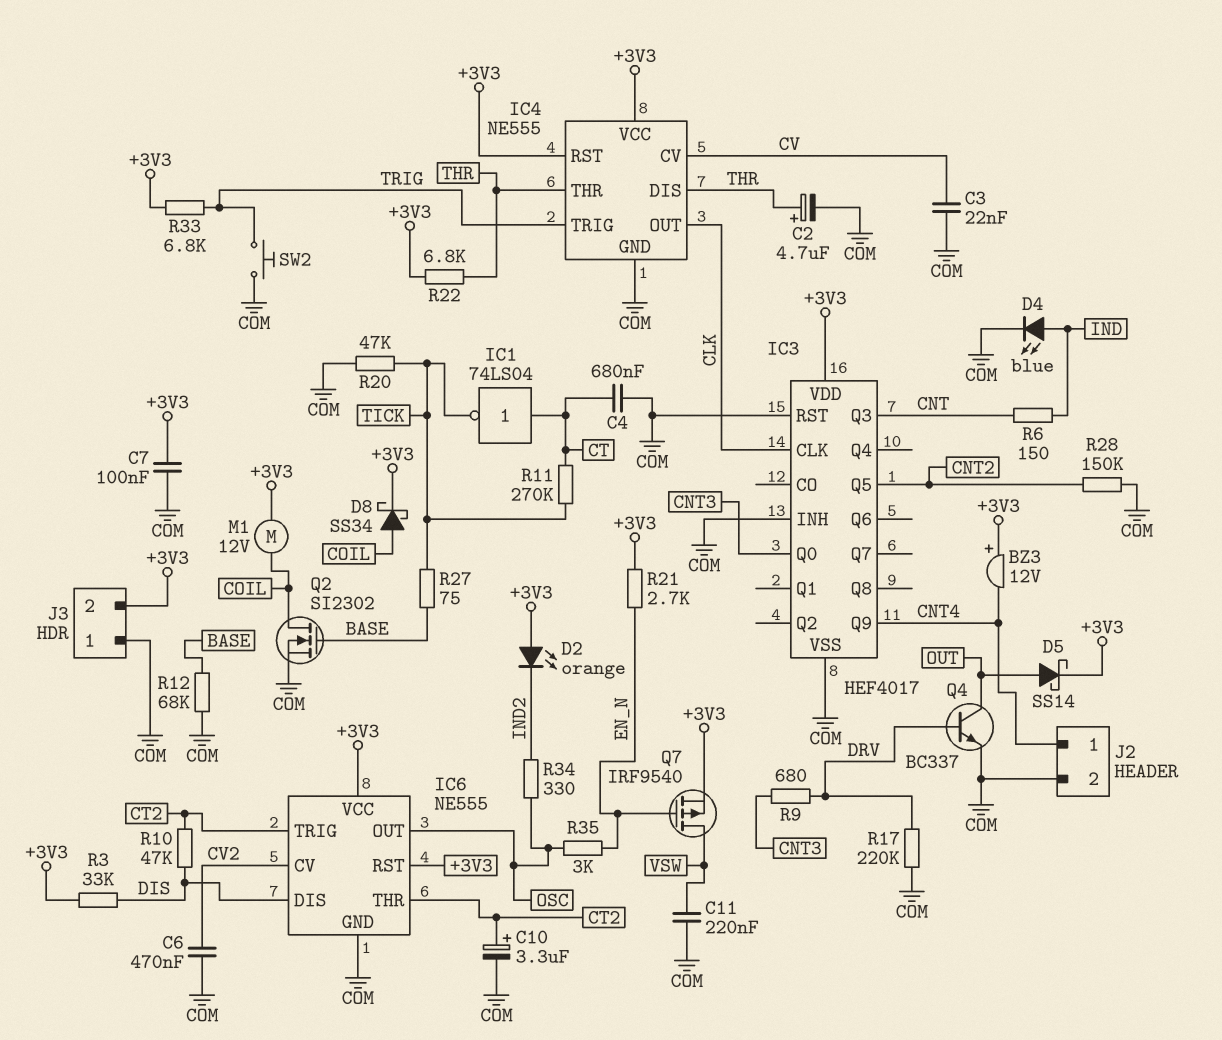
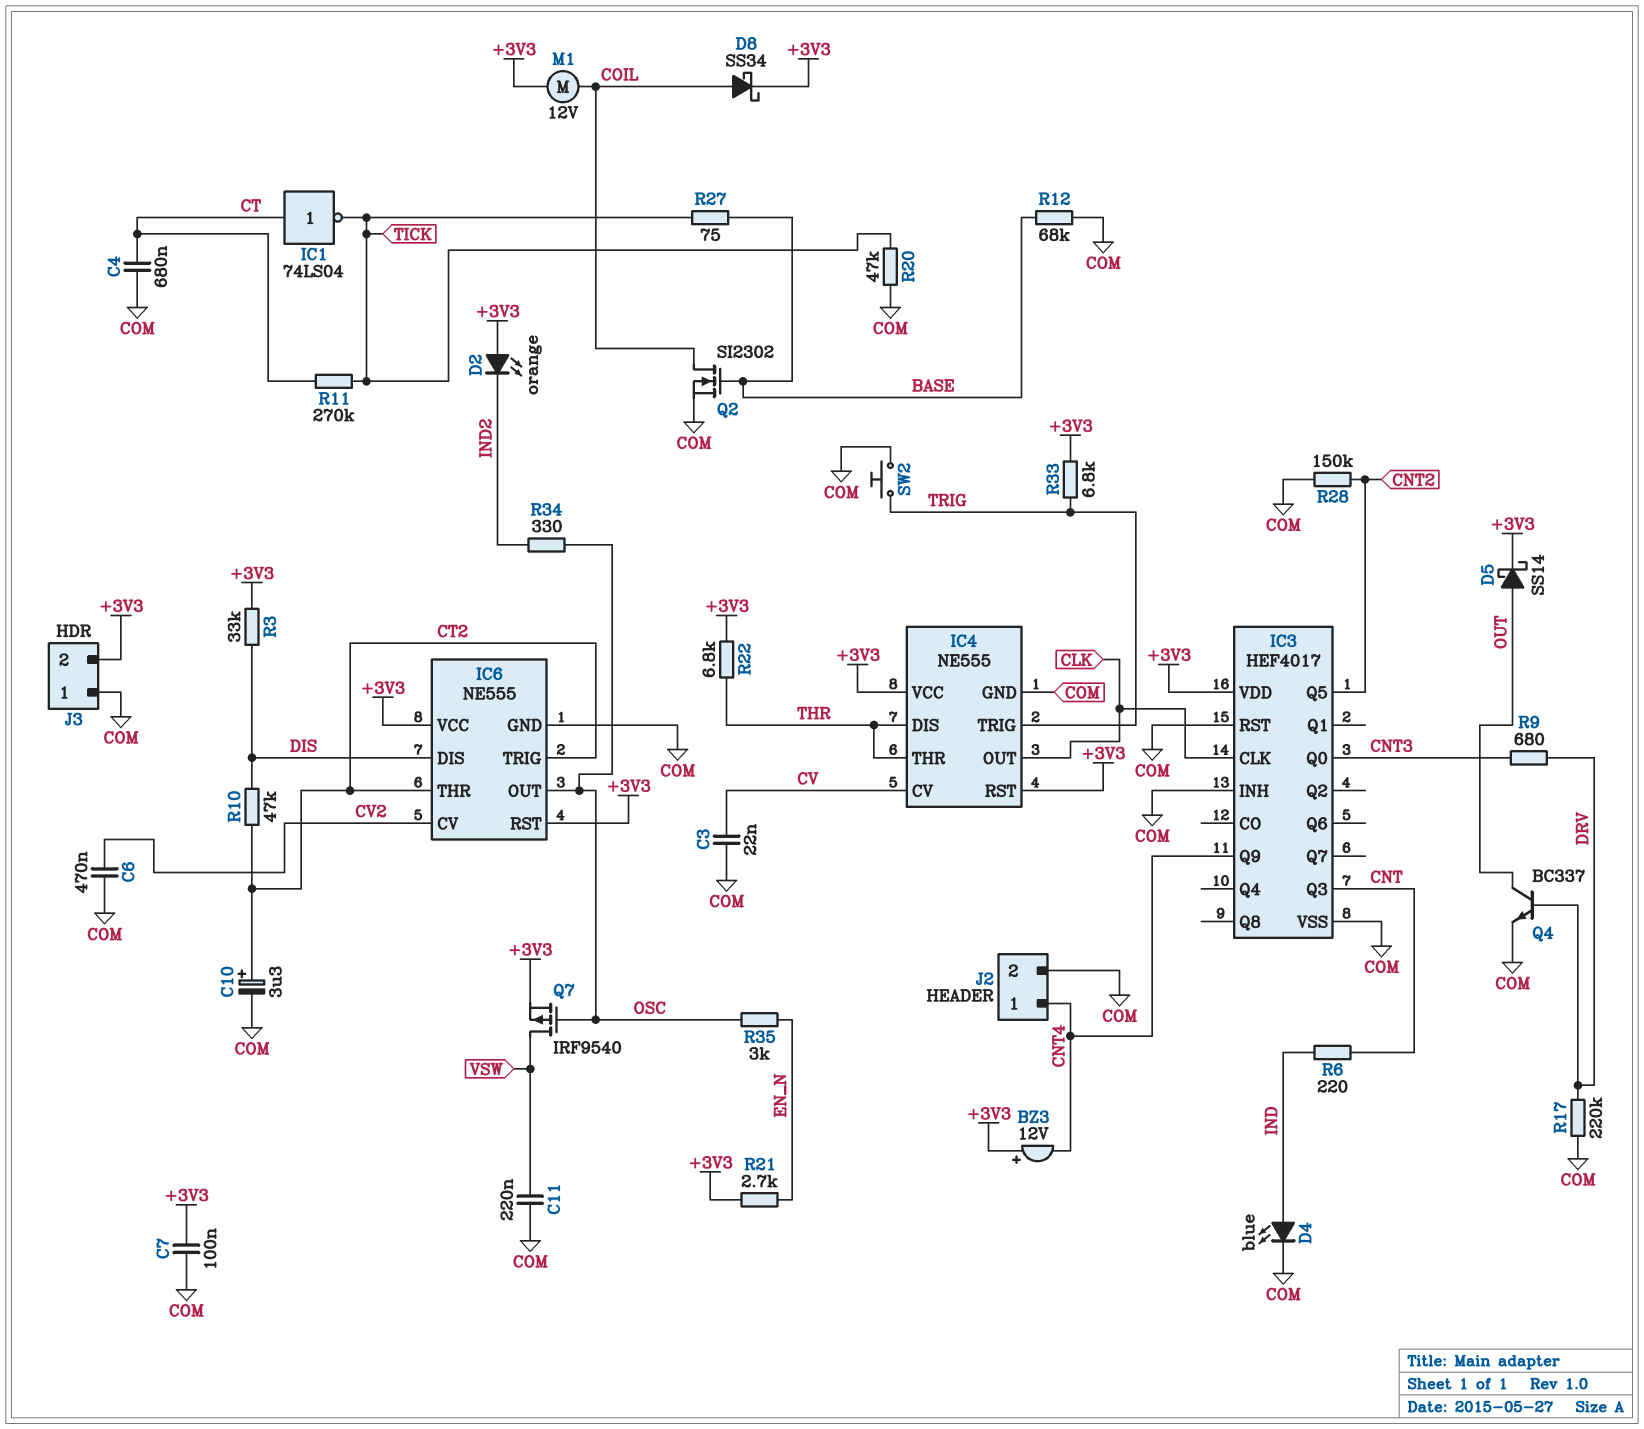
C2: 4.7uF (plus THR, minus COM) -> none
Q7: PMOS IRF9540 (G EN_N, D VSW, S +3V3) -> PMOS IRF9540 (G OSC, D VSW, S +3V3)
R6: 150 (CNT, IND) -> 220 (CNT, IND)

